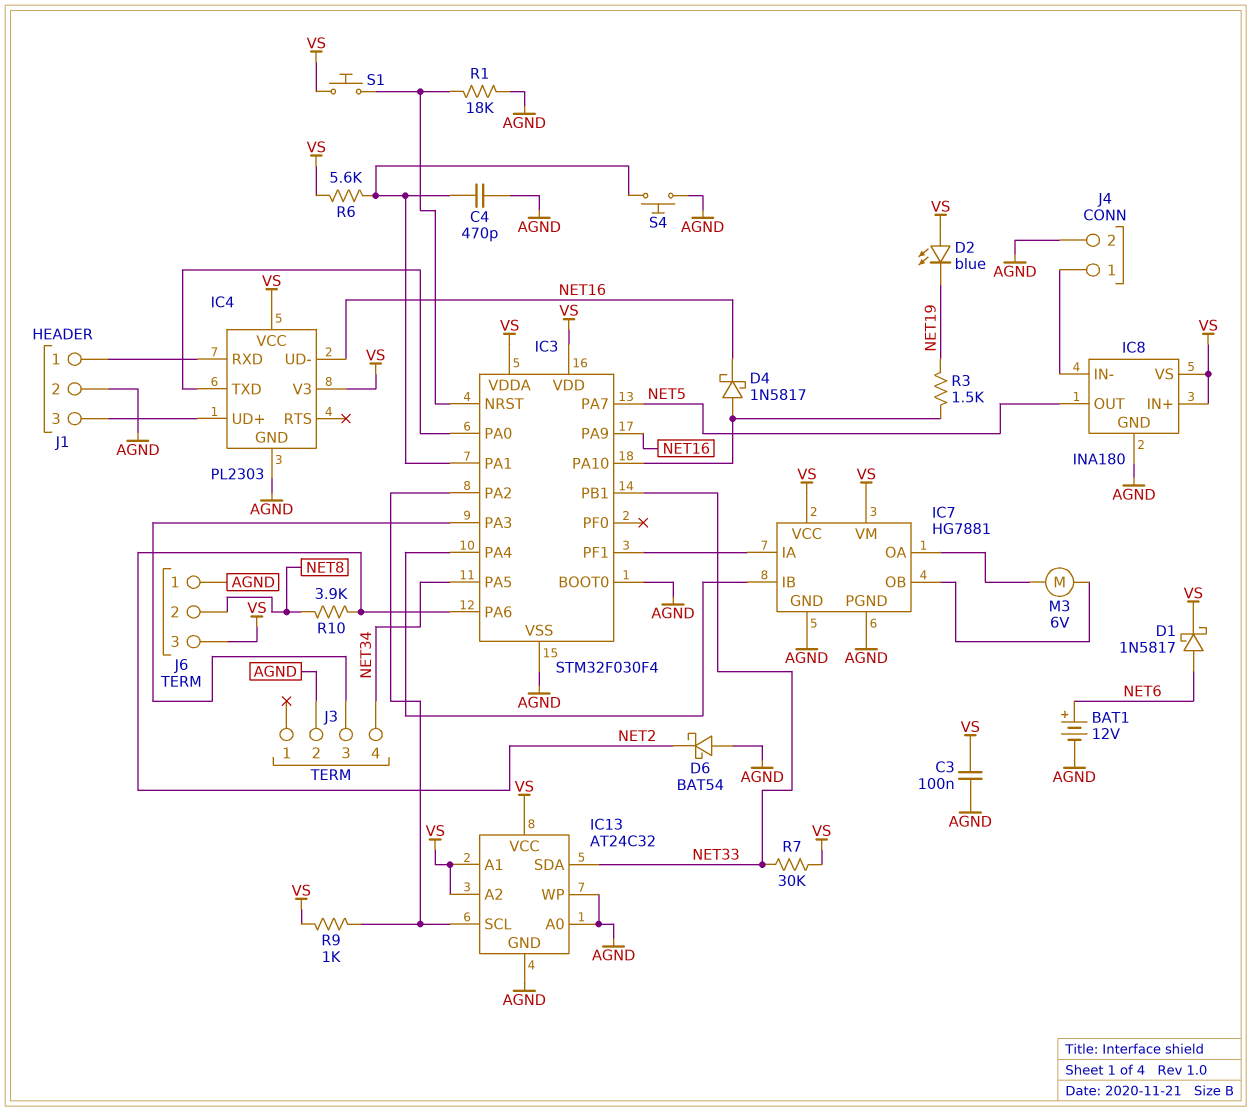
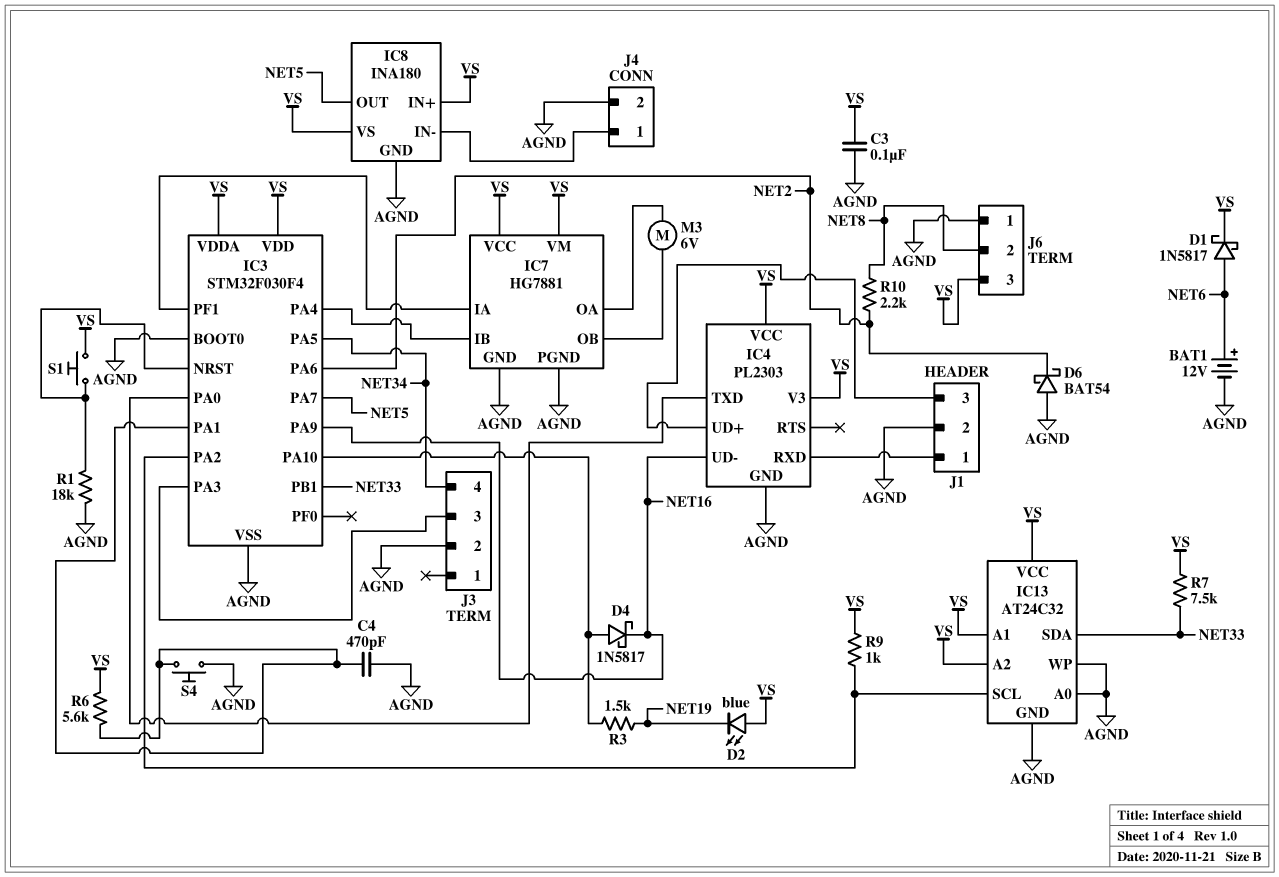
R7: 30k (NET33, VS) -> 7.5k (NET33, VS)
R10: 3.9k (NET2, NET8) -> 2.2k (NET2, NET8)

